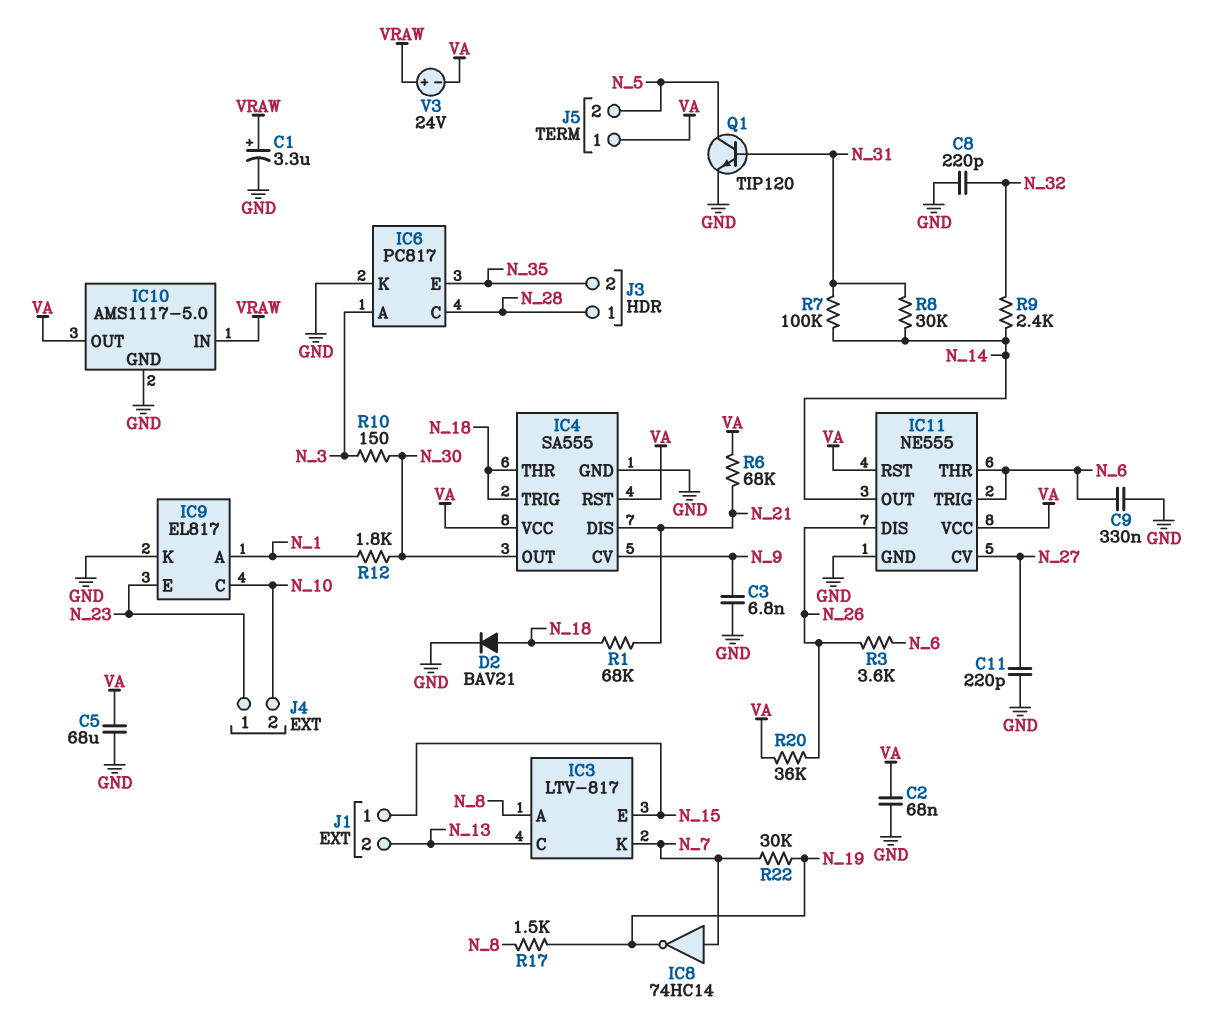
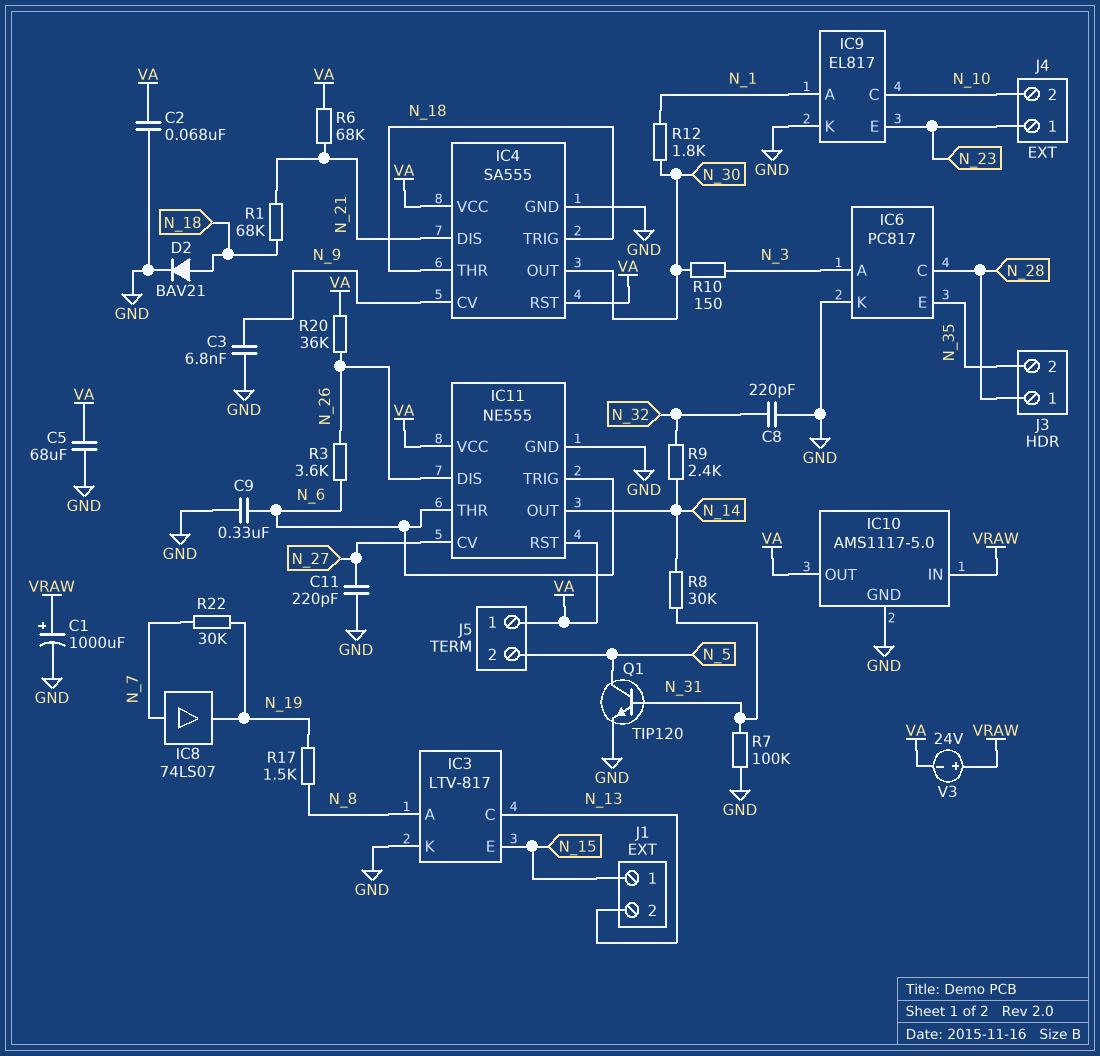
C1: 3.3uF (plus VRAW, minus GND) -> 1000uF (plus VRAW, minus GND)
IC3 pin K: N_7 -> GND
IC8: NOT 74HC14 (in N_7, out N_19) -> buffer 74LS07 (in N_7, out N_19)
R7: 100k (N_14, N_31) -> 100k (GND, N_31)

